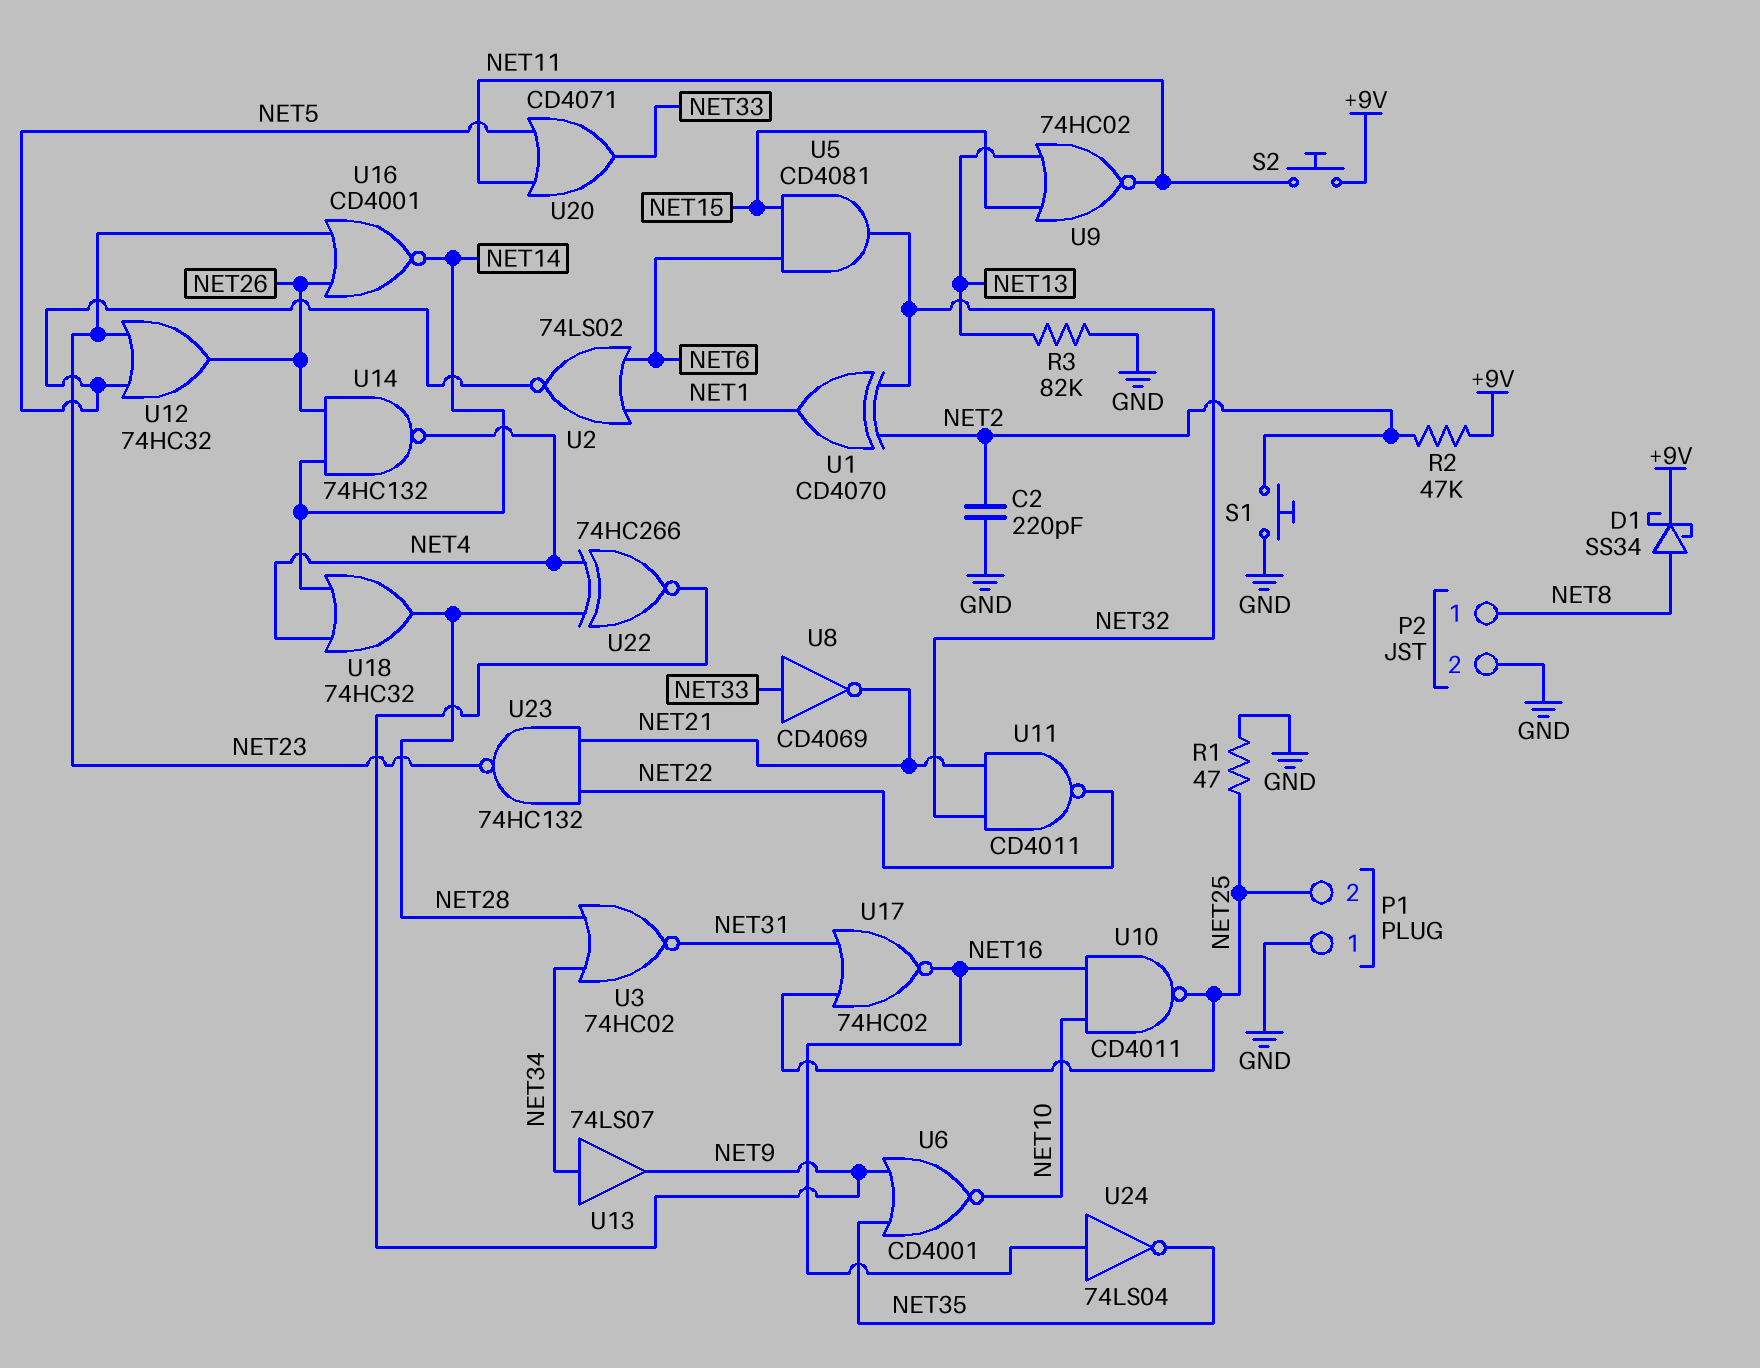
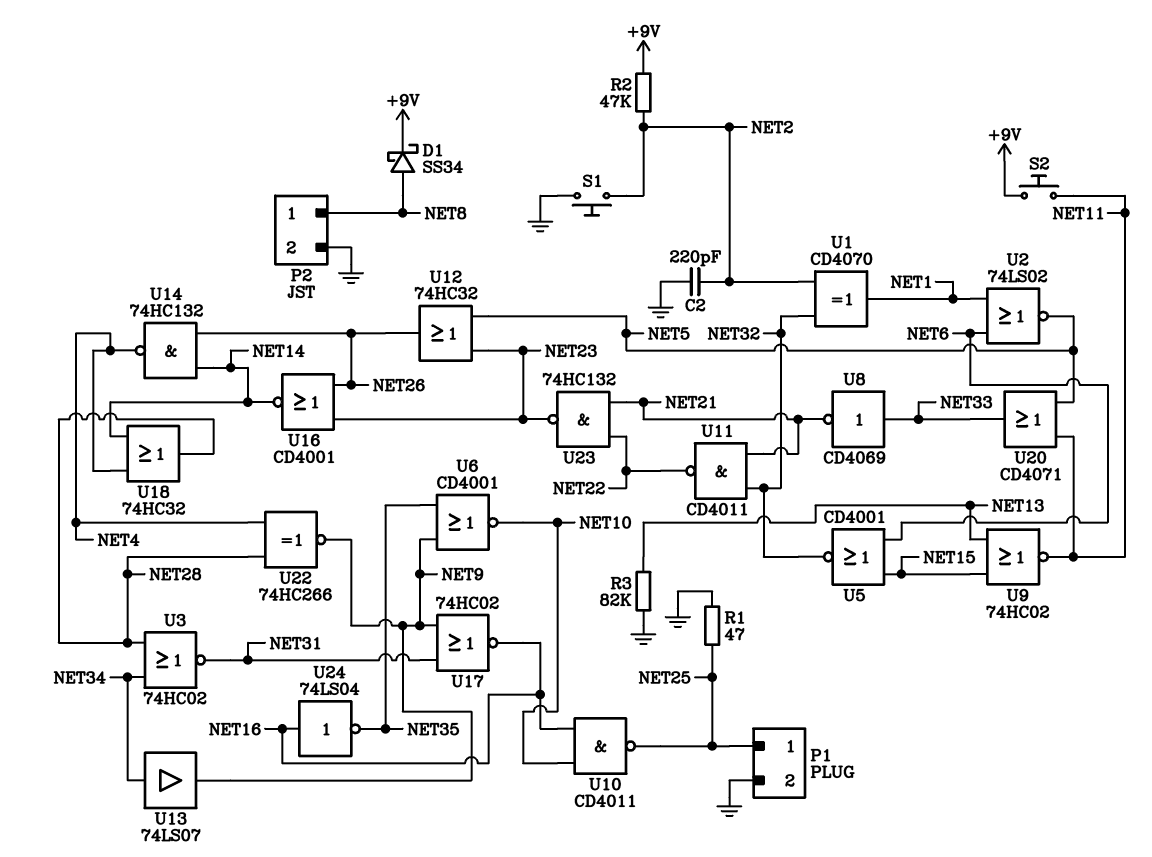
P1 pin 1: GND -> NET25
P1 pin 2: NET25 -> GND
U5: AND CD4081 (in NET6, in NET15, out NET32) -> NOR CD4001 (in NET6, in NET15, out NET32)
U17: NOR 74HC02 (in NET25, in NET31, out NET16) -> NOR 74HC02 (in NET9, in NET31, out NET16)

